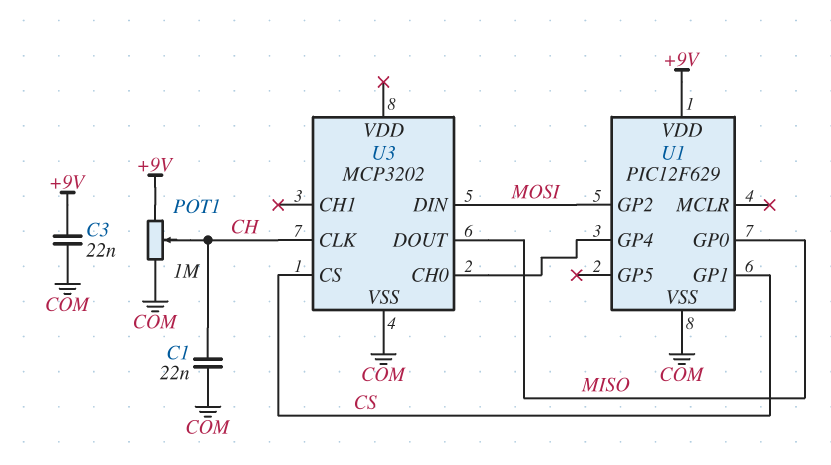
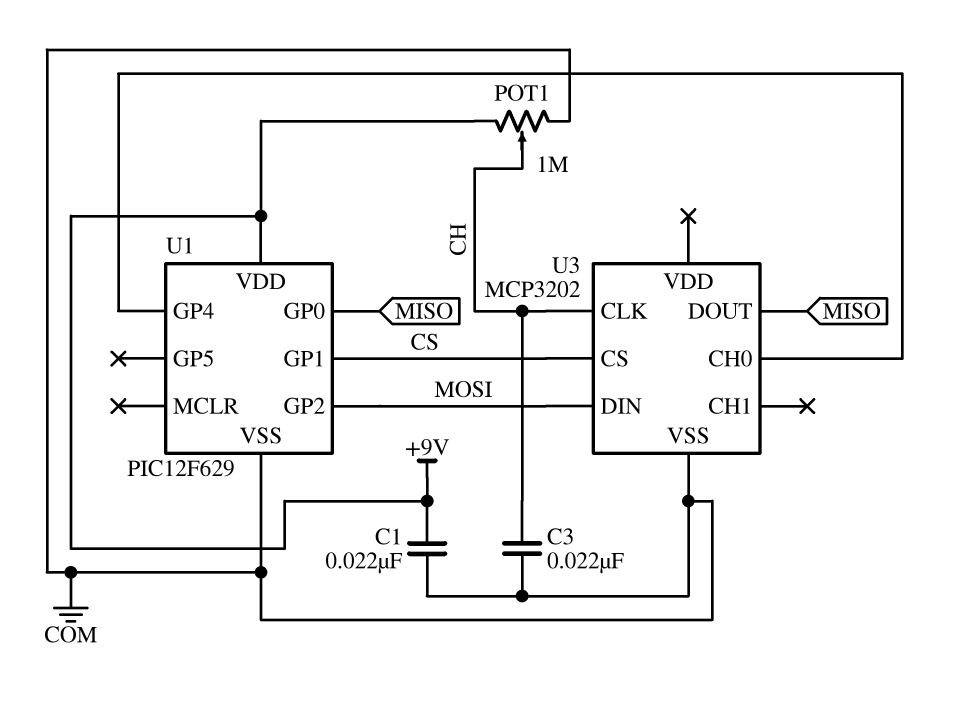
C1: 22nF (CH, COM) -> 22nF (+9V, COM)
C3: 22nF (+9V, COM) -> 22nF (CH, COM)

